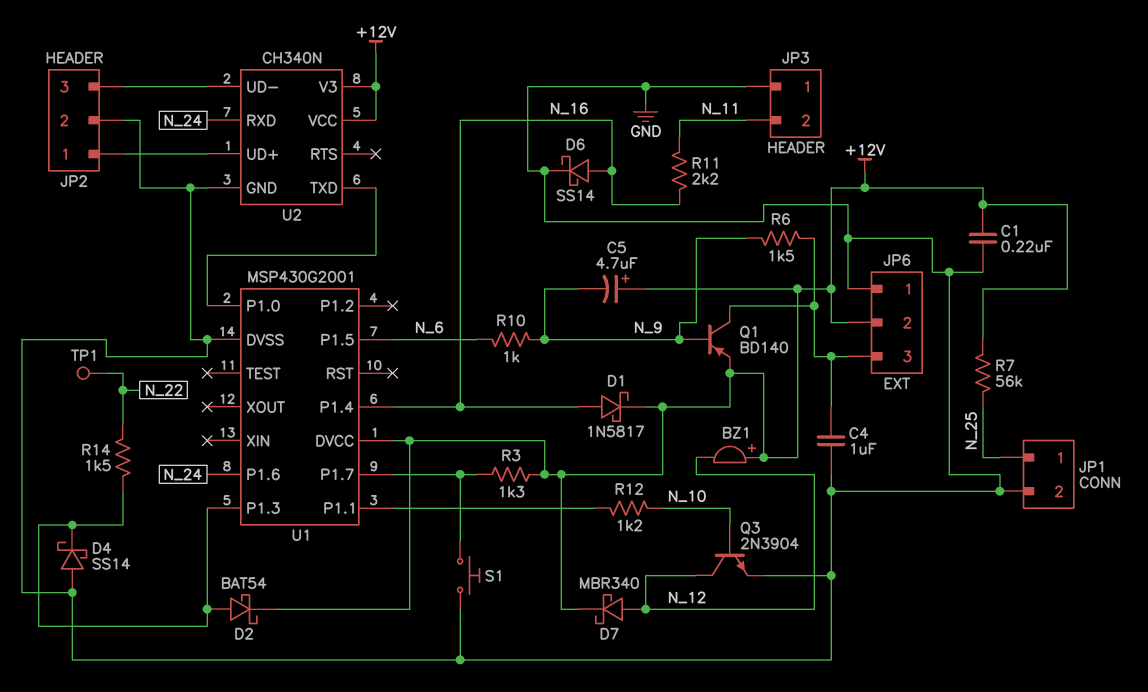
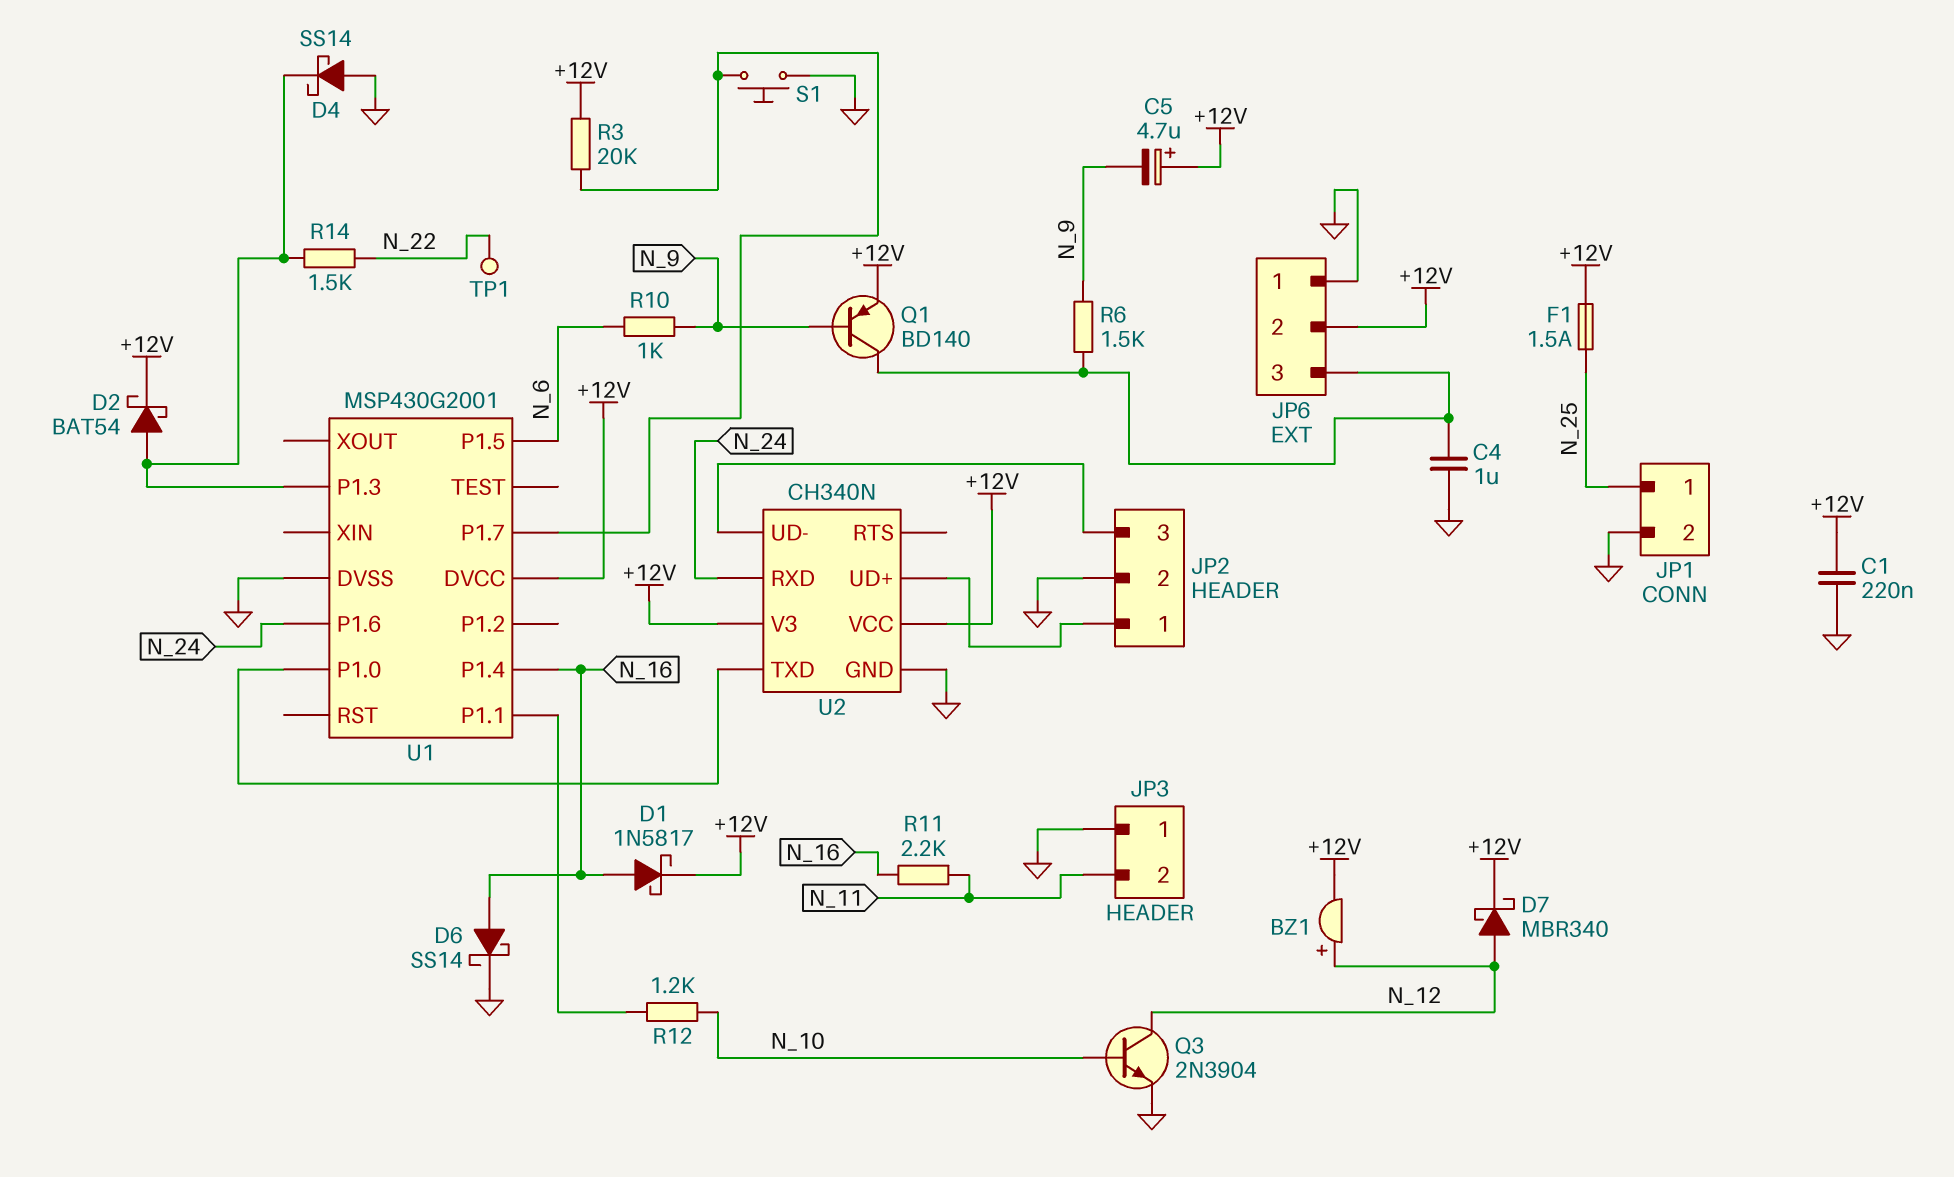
BZ1: buzzer (plus +12V, minus N_12) -> buzzer (plus N_12, minus +12V)
F1: none -> 1.5A (+12V, N_25)
R3: 1.3k (+12V, U1/P1.7) -> 20k (+12V, U1/P1.7)
R7: 56k (+12V, N_25) -> none

